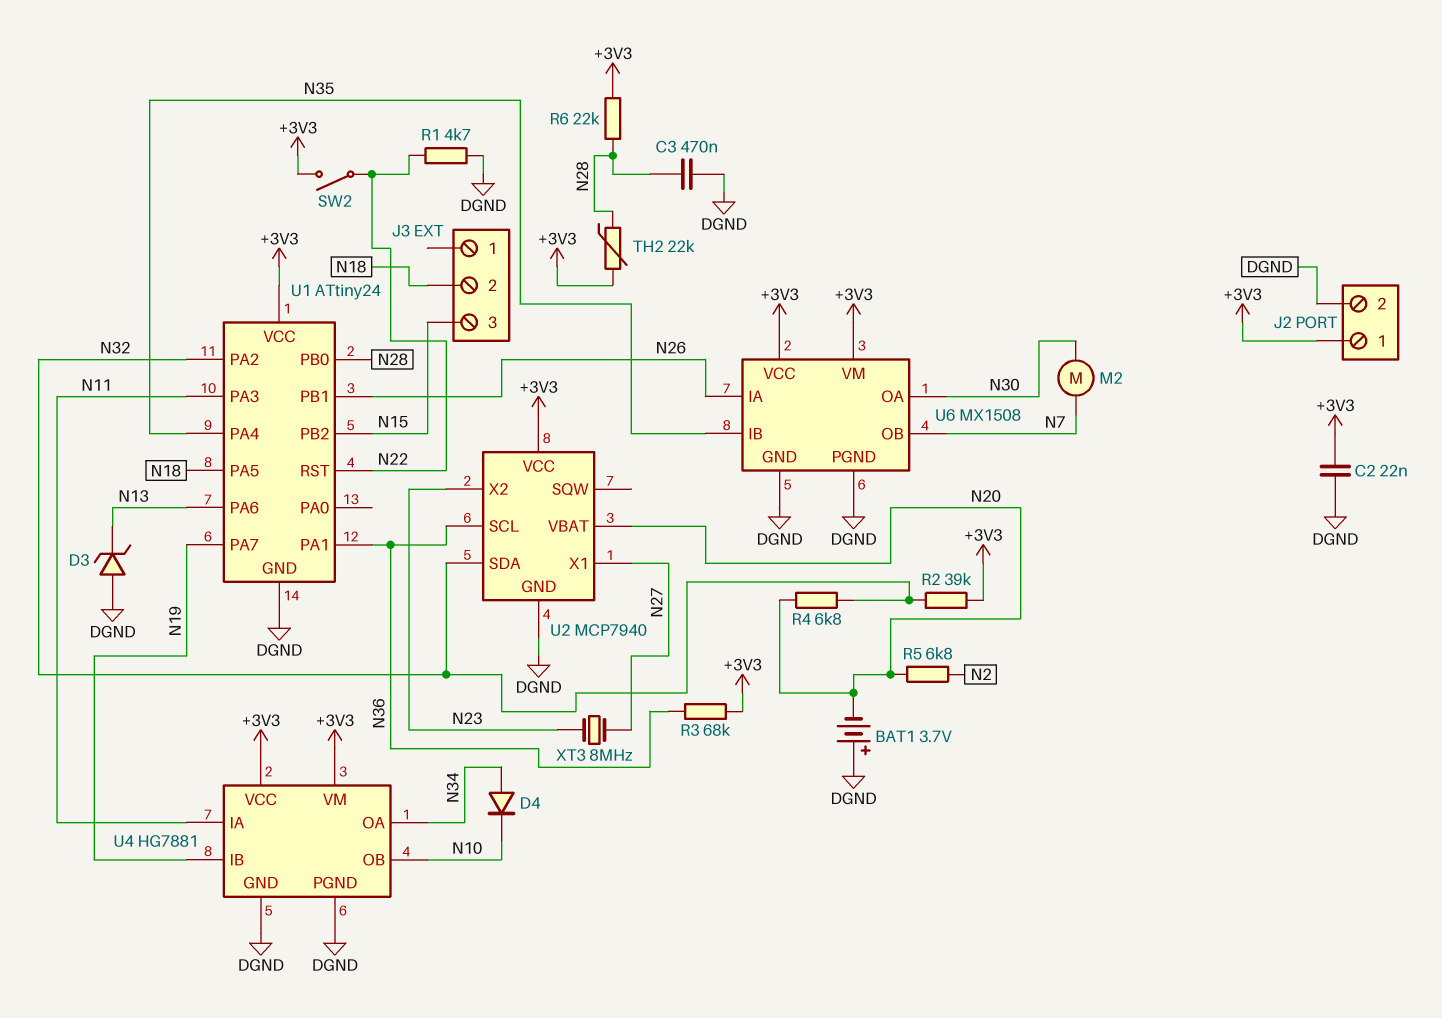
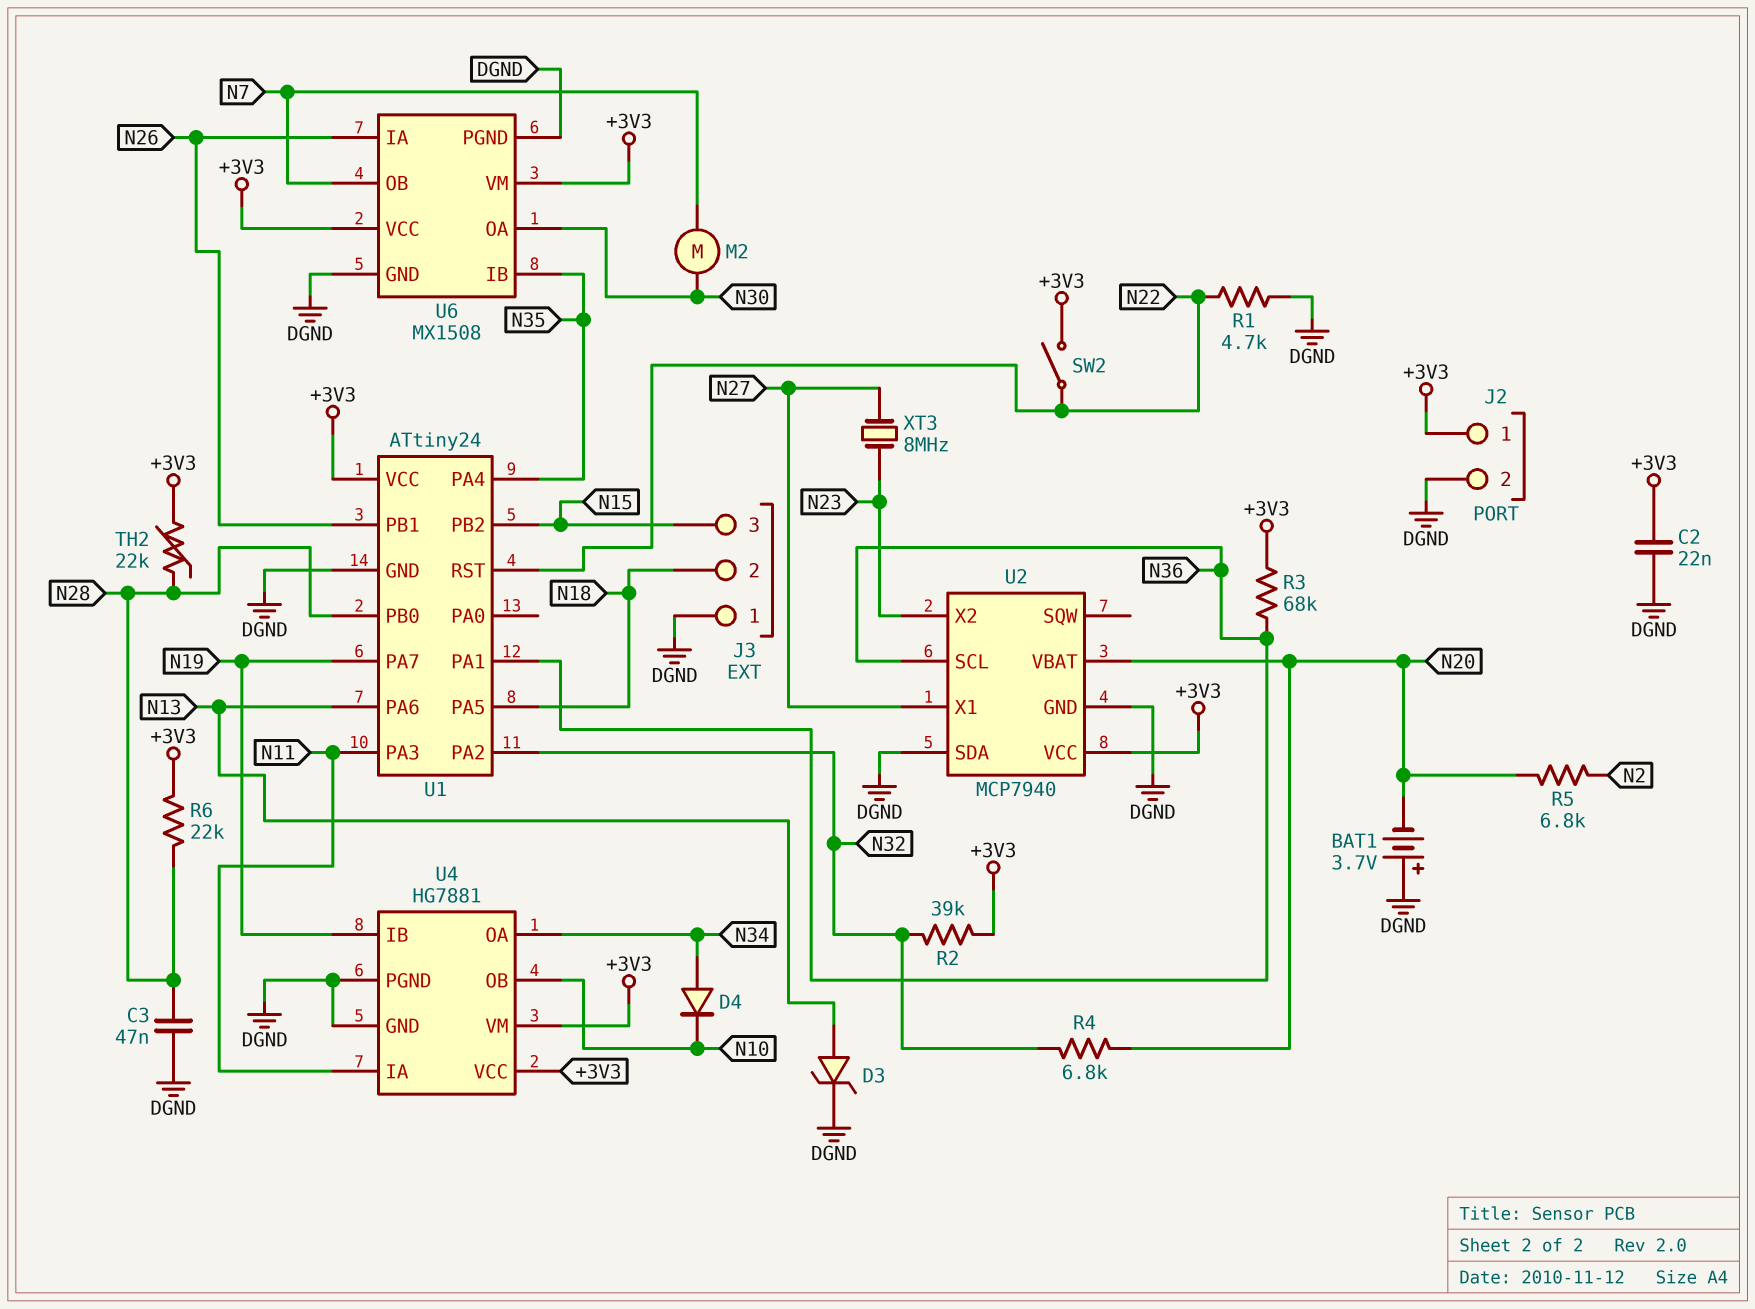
C3: 470nF (DGND, N28) -> 47nF (DGND, N28)
D3: zener (A DGND, K N13) -> zener (A N13, K DGND)
J3 pin 1: none -> DGND
U2 pin SDA: N32 -> DGND

